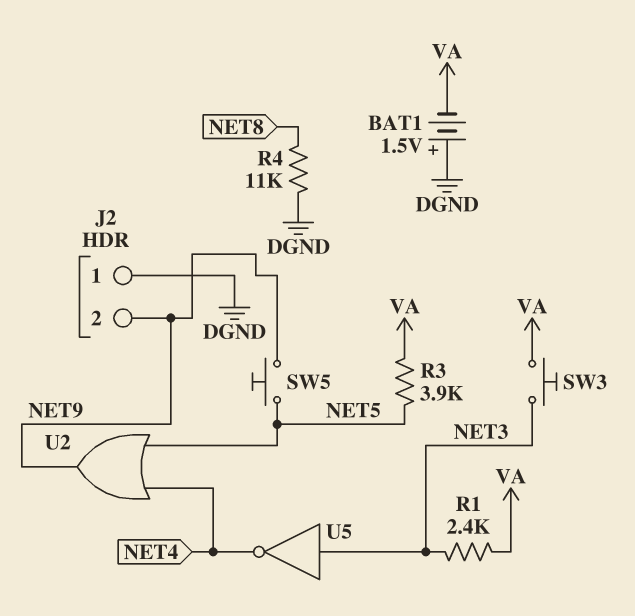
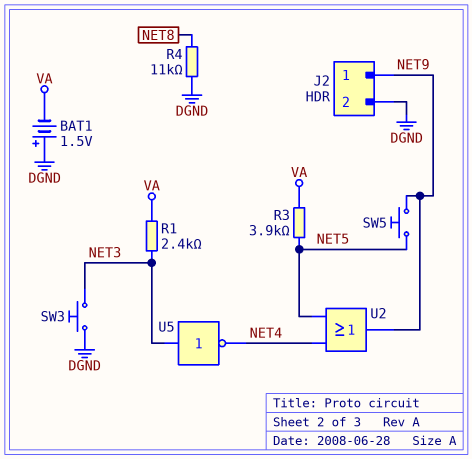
J2 pin 1: DGND -> NET9
J2 pin 2: NET9 -> DGND
SW3: button (NET3, VA) -> button (DGND, NET3)

